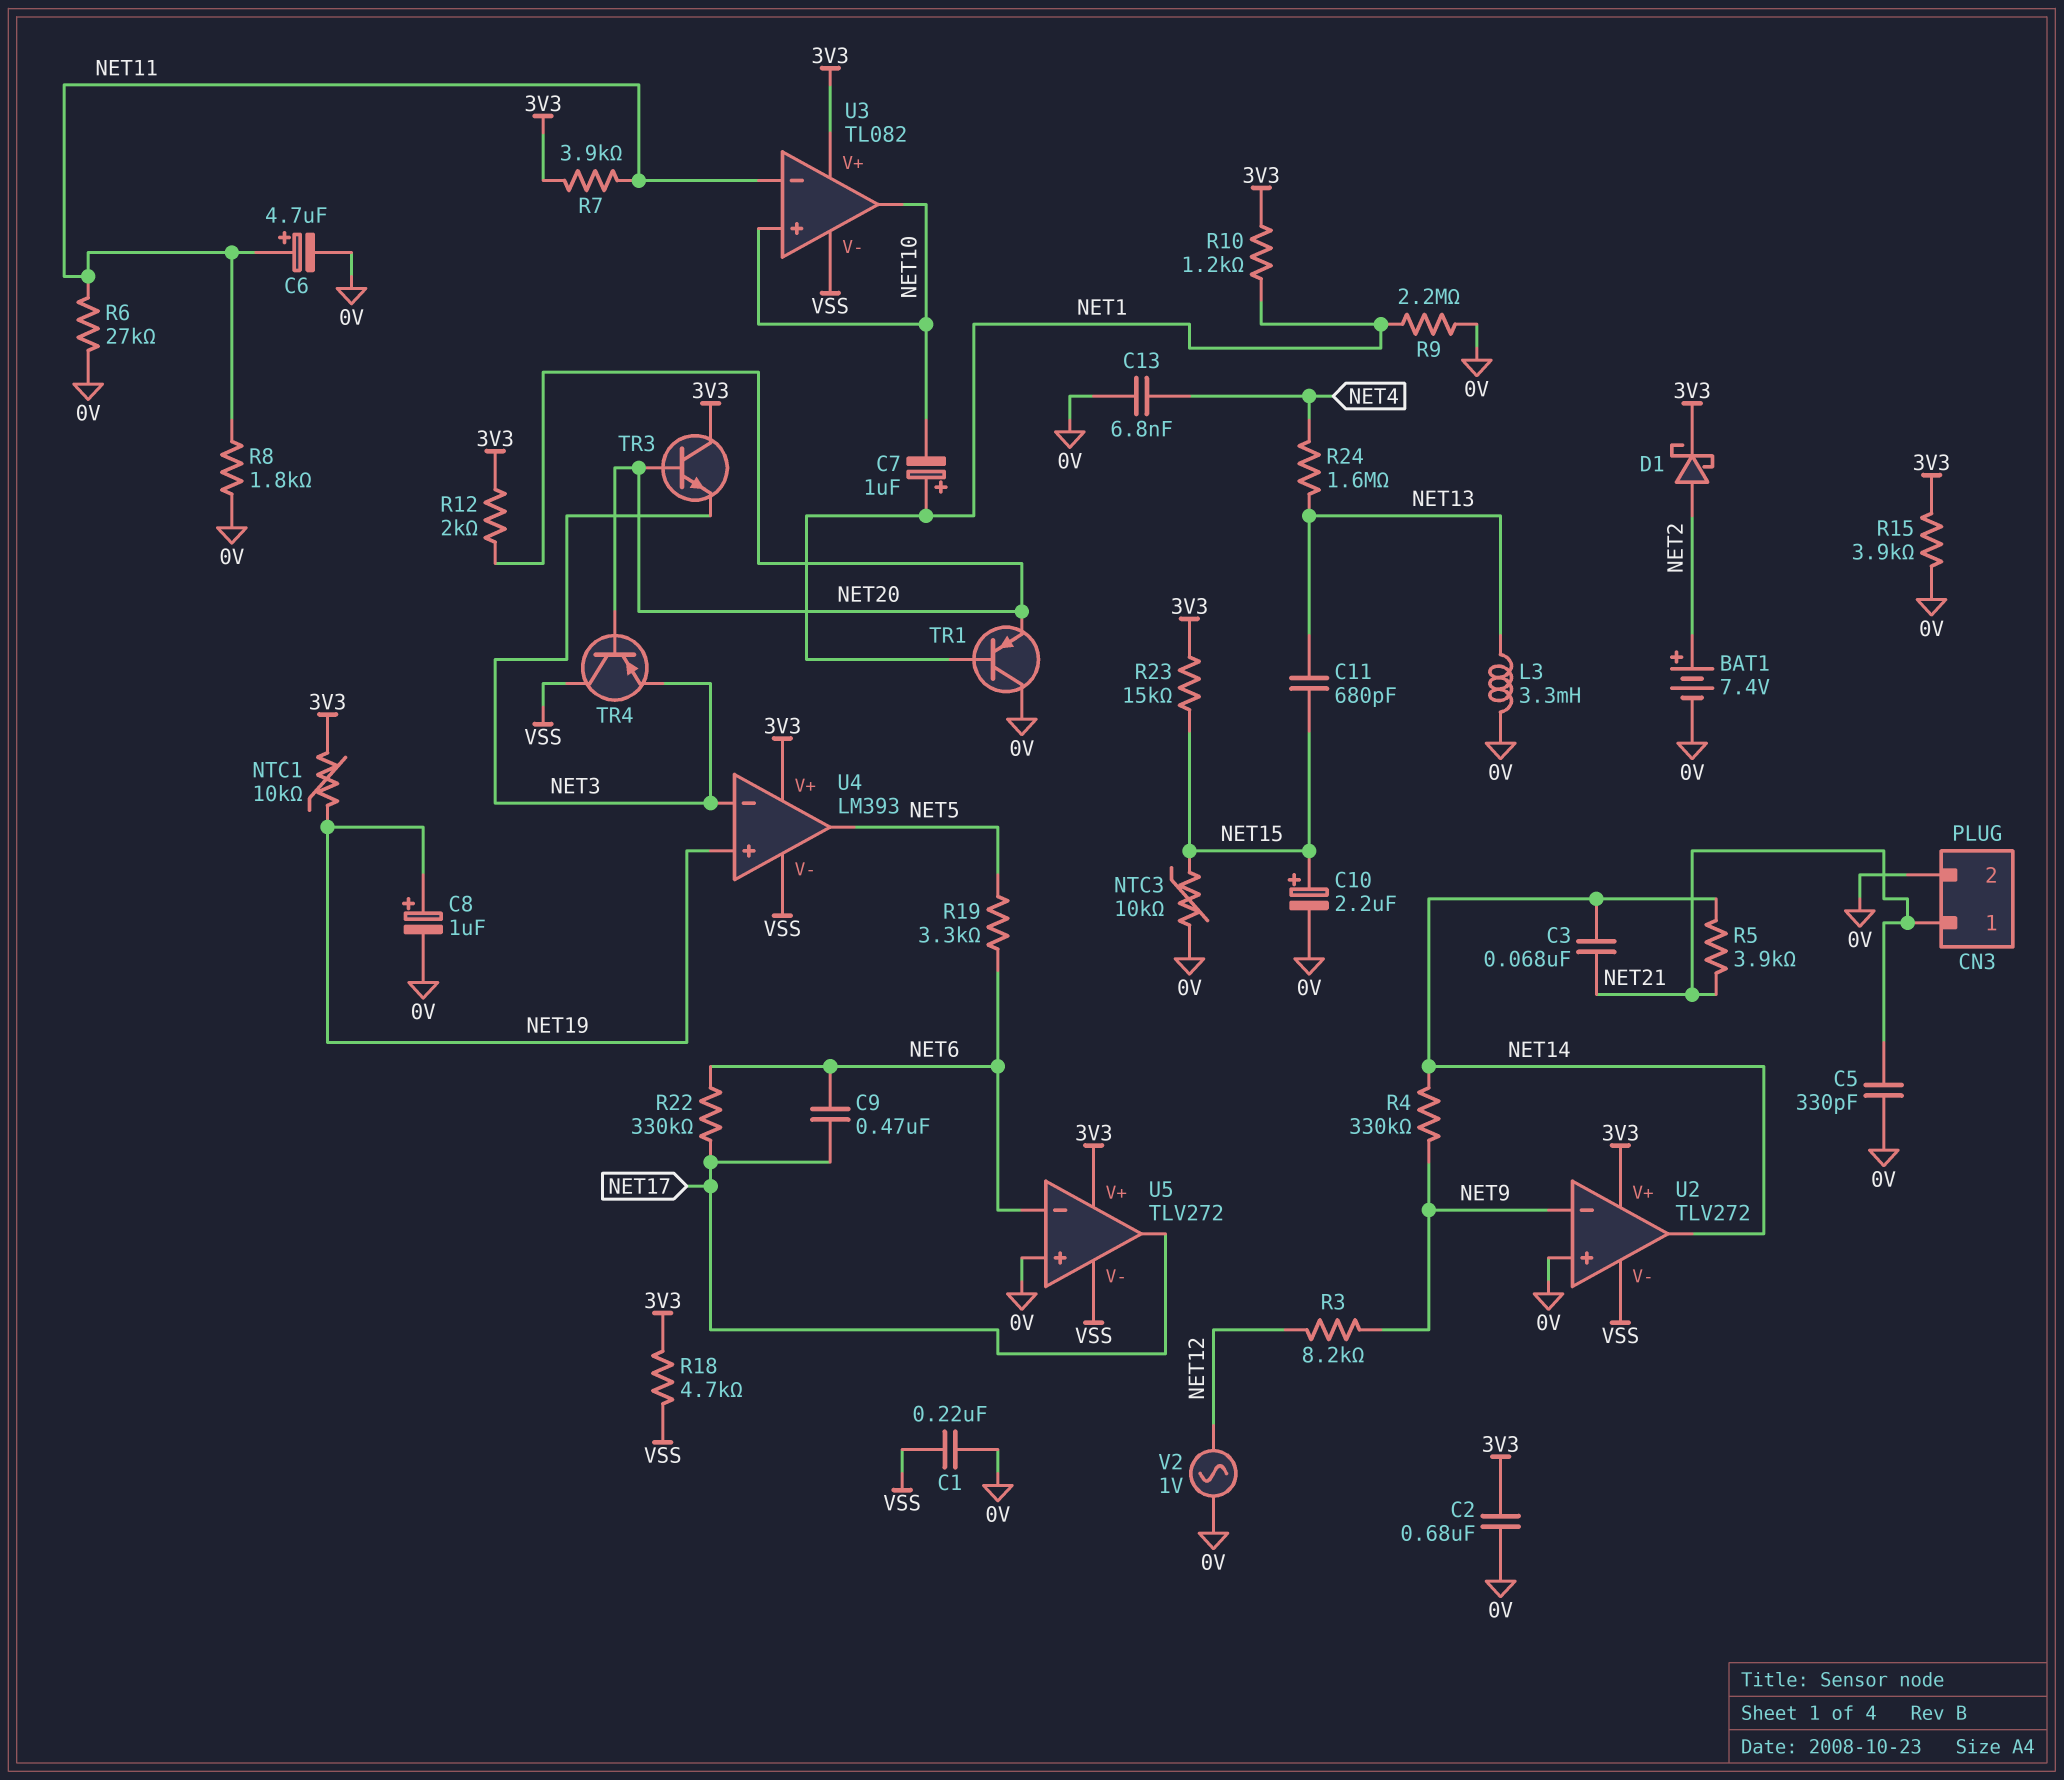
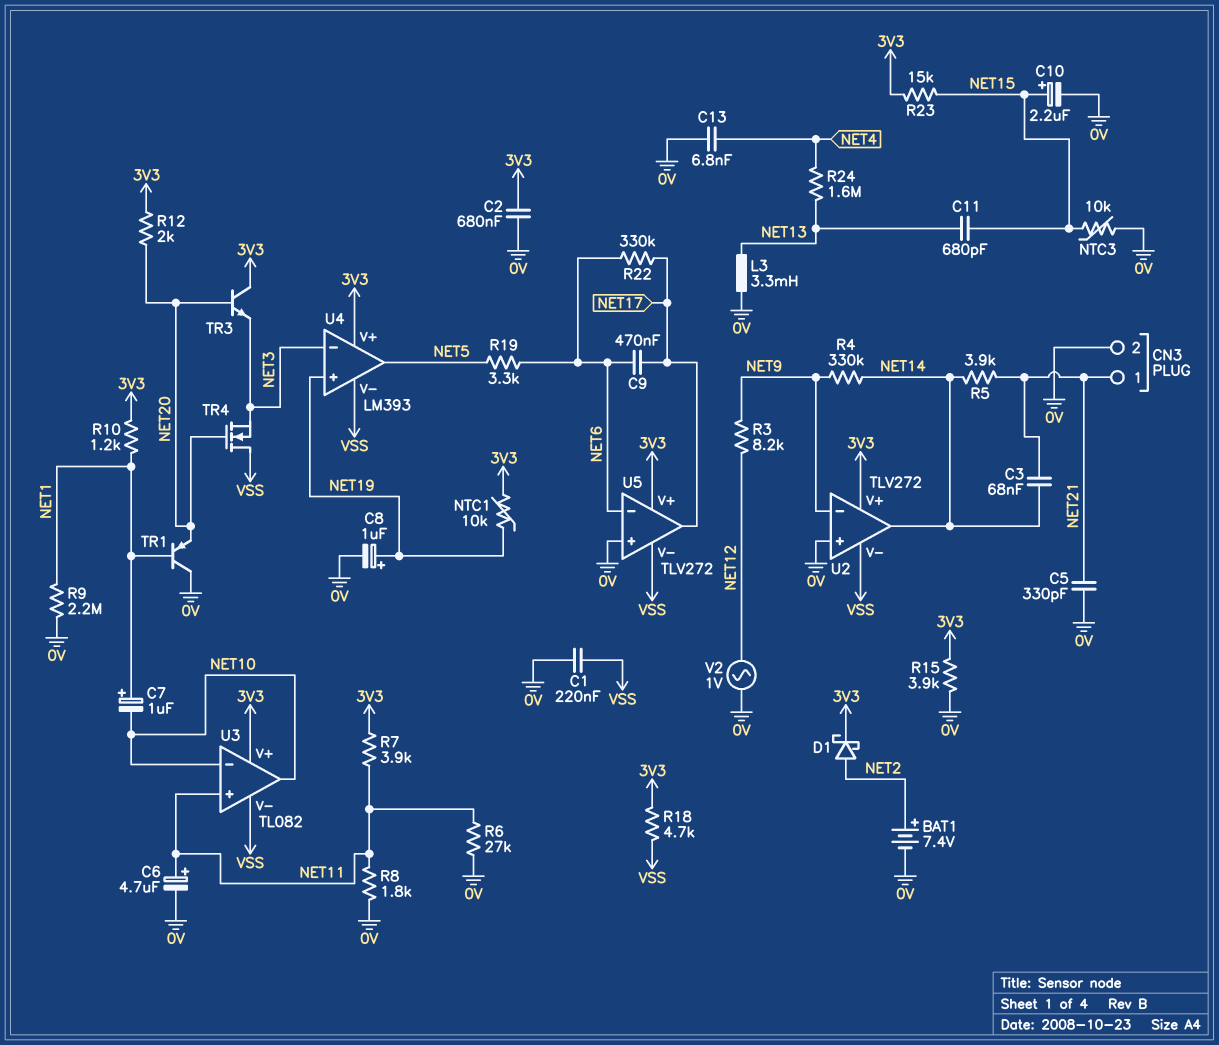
TR4: PNP (B NET20, C VSS, E NET3) -> NMOS (G NET20, D VSS, S NET3)
U3 pin in+: NET10 -> NET11
U3 pin in-: NET11 -> NET10

